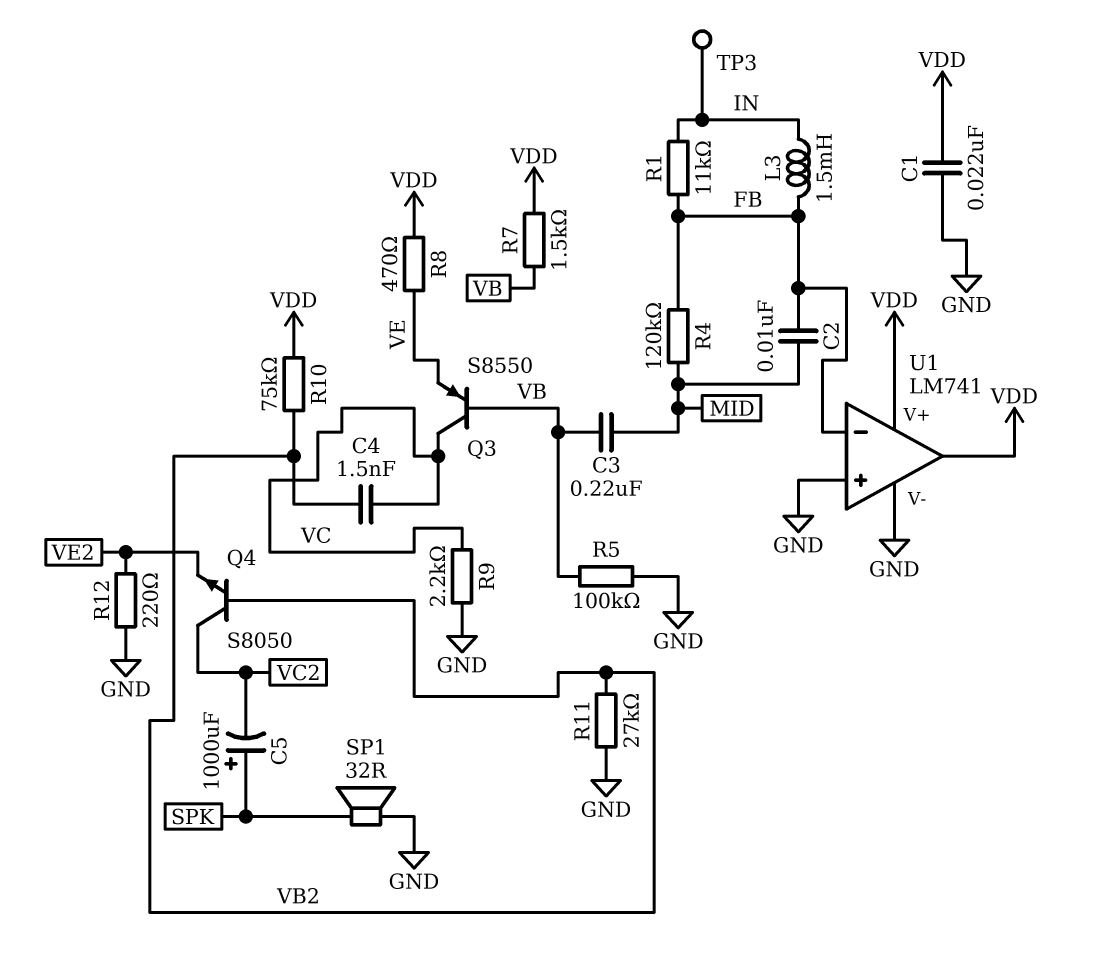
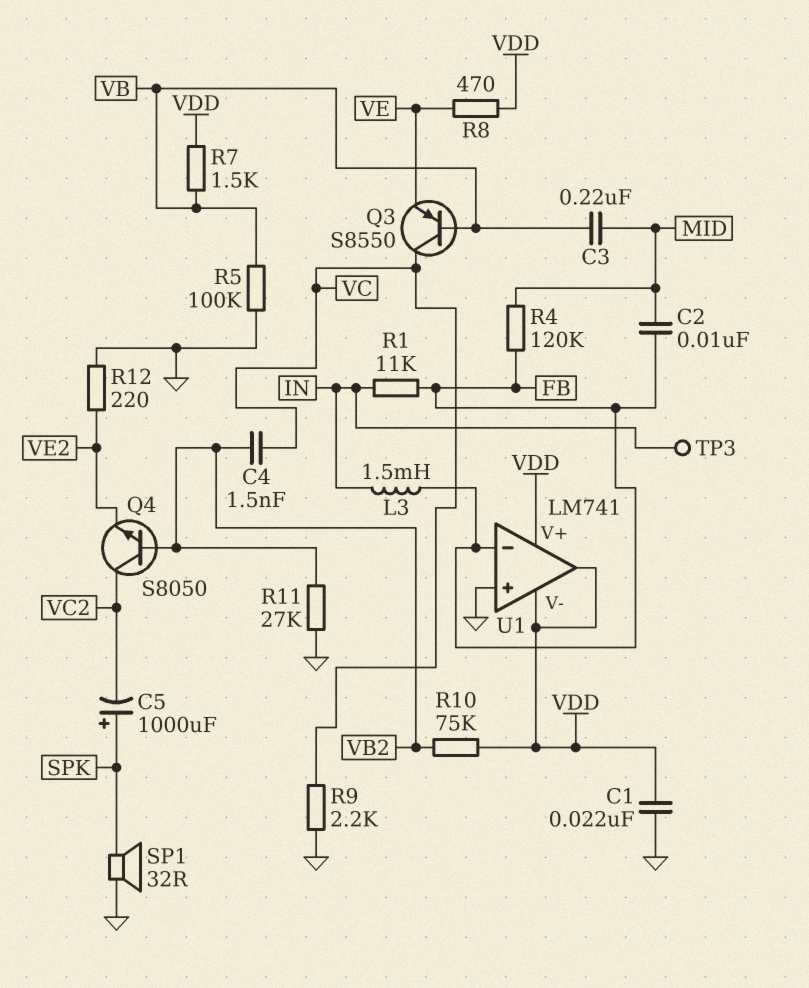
U1 pin V-: GND -> VDD

